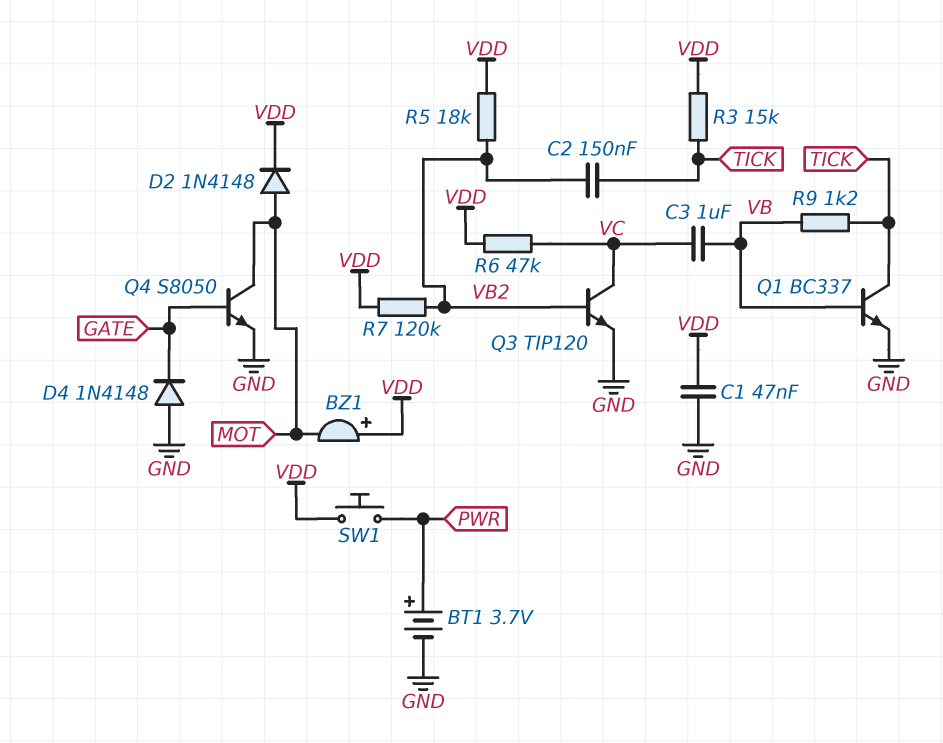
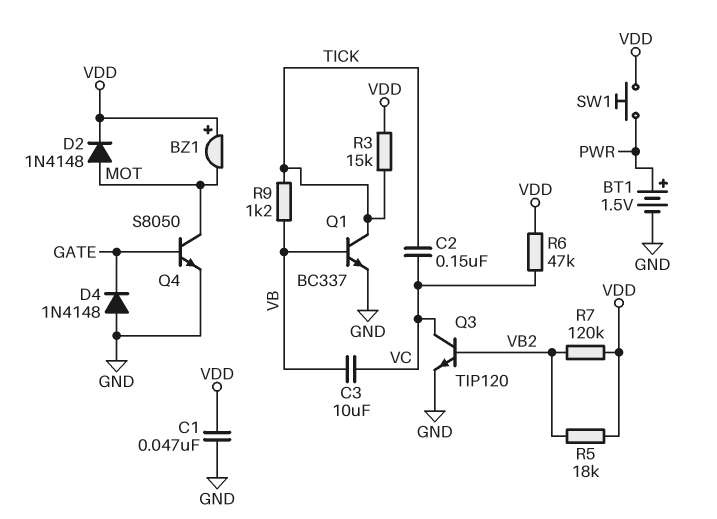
BT1: 3.7V (plus PWR, minus GND) -> 1.5V (plus PWR, minus GND)
C2: 150nF (TICK, VB2) -> 150nF (TICK, VC)
C3: 1uF (VB, VC) -> 10uF (VB, VC)

